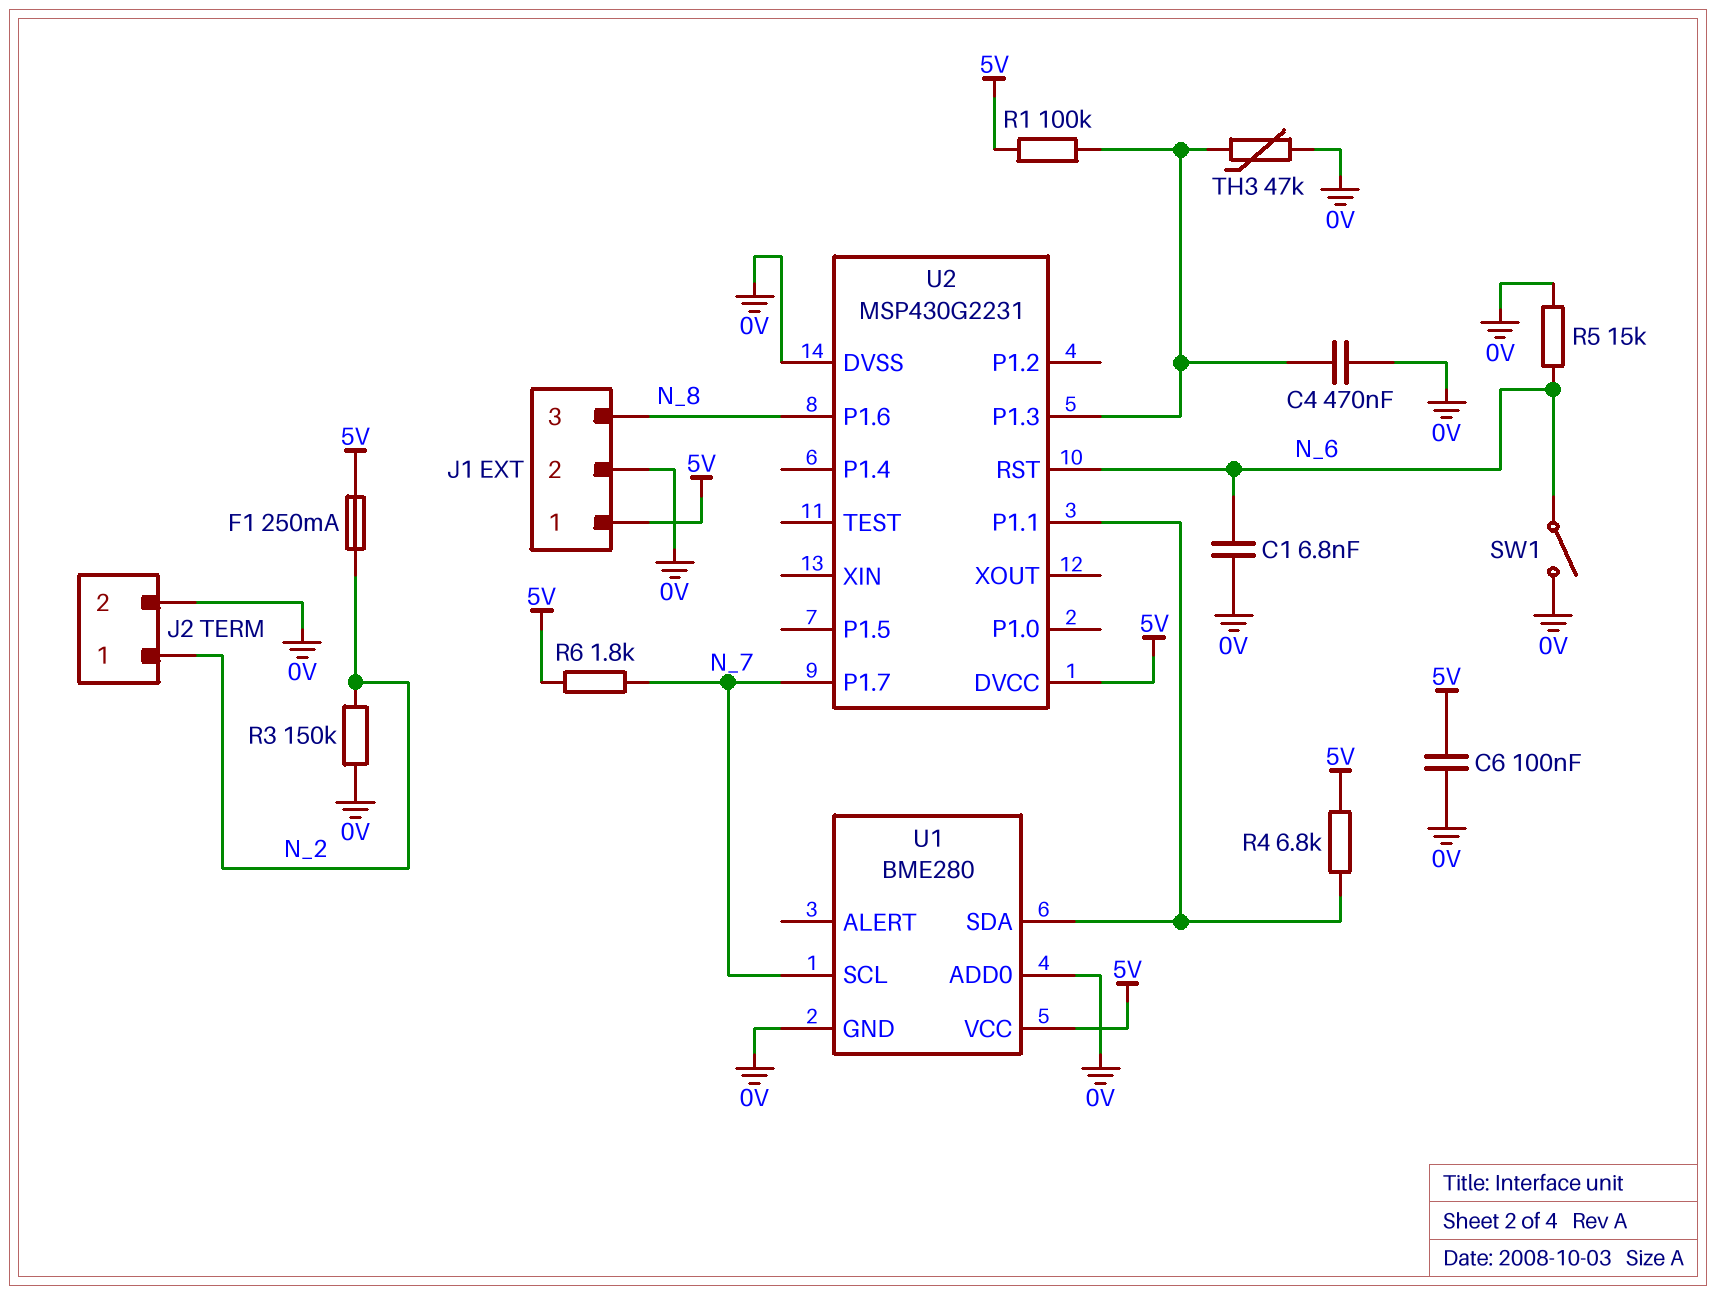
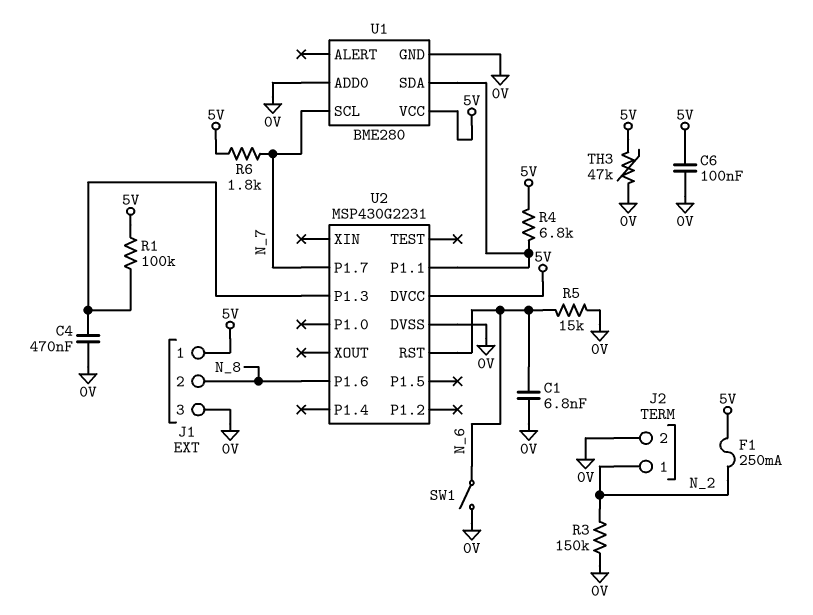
J1 pin 2: 0V -> N_8
J1 pin 3: N_8 -> 0V
TH3: 47k (0V, U2/P1.3) -> 47k (0V, 5V)

